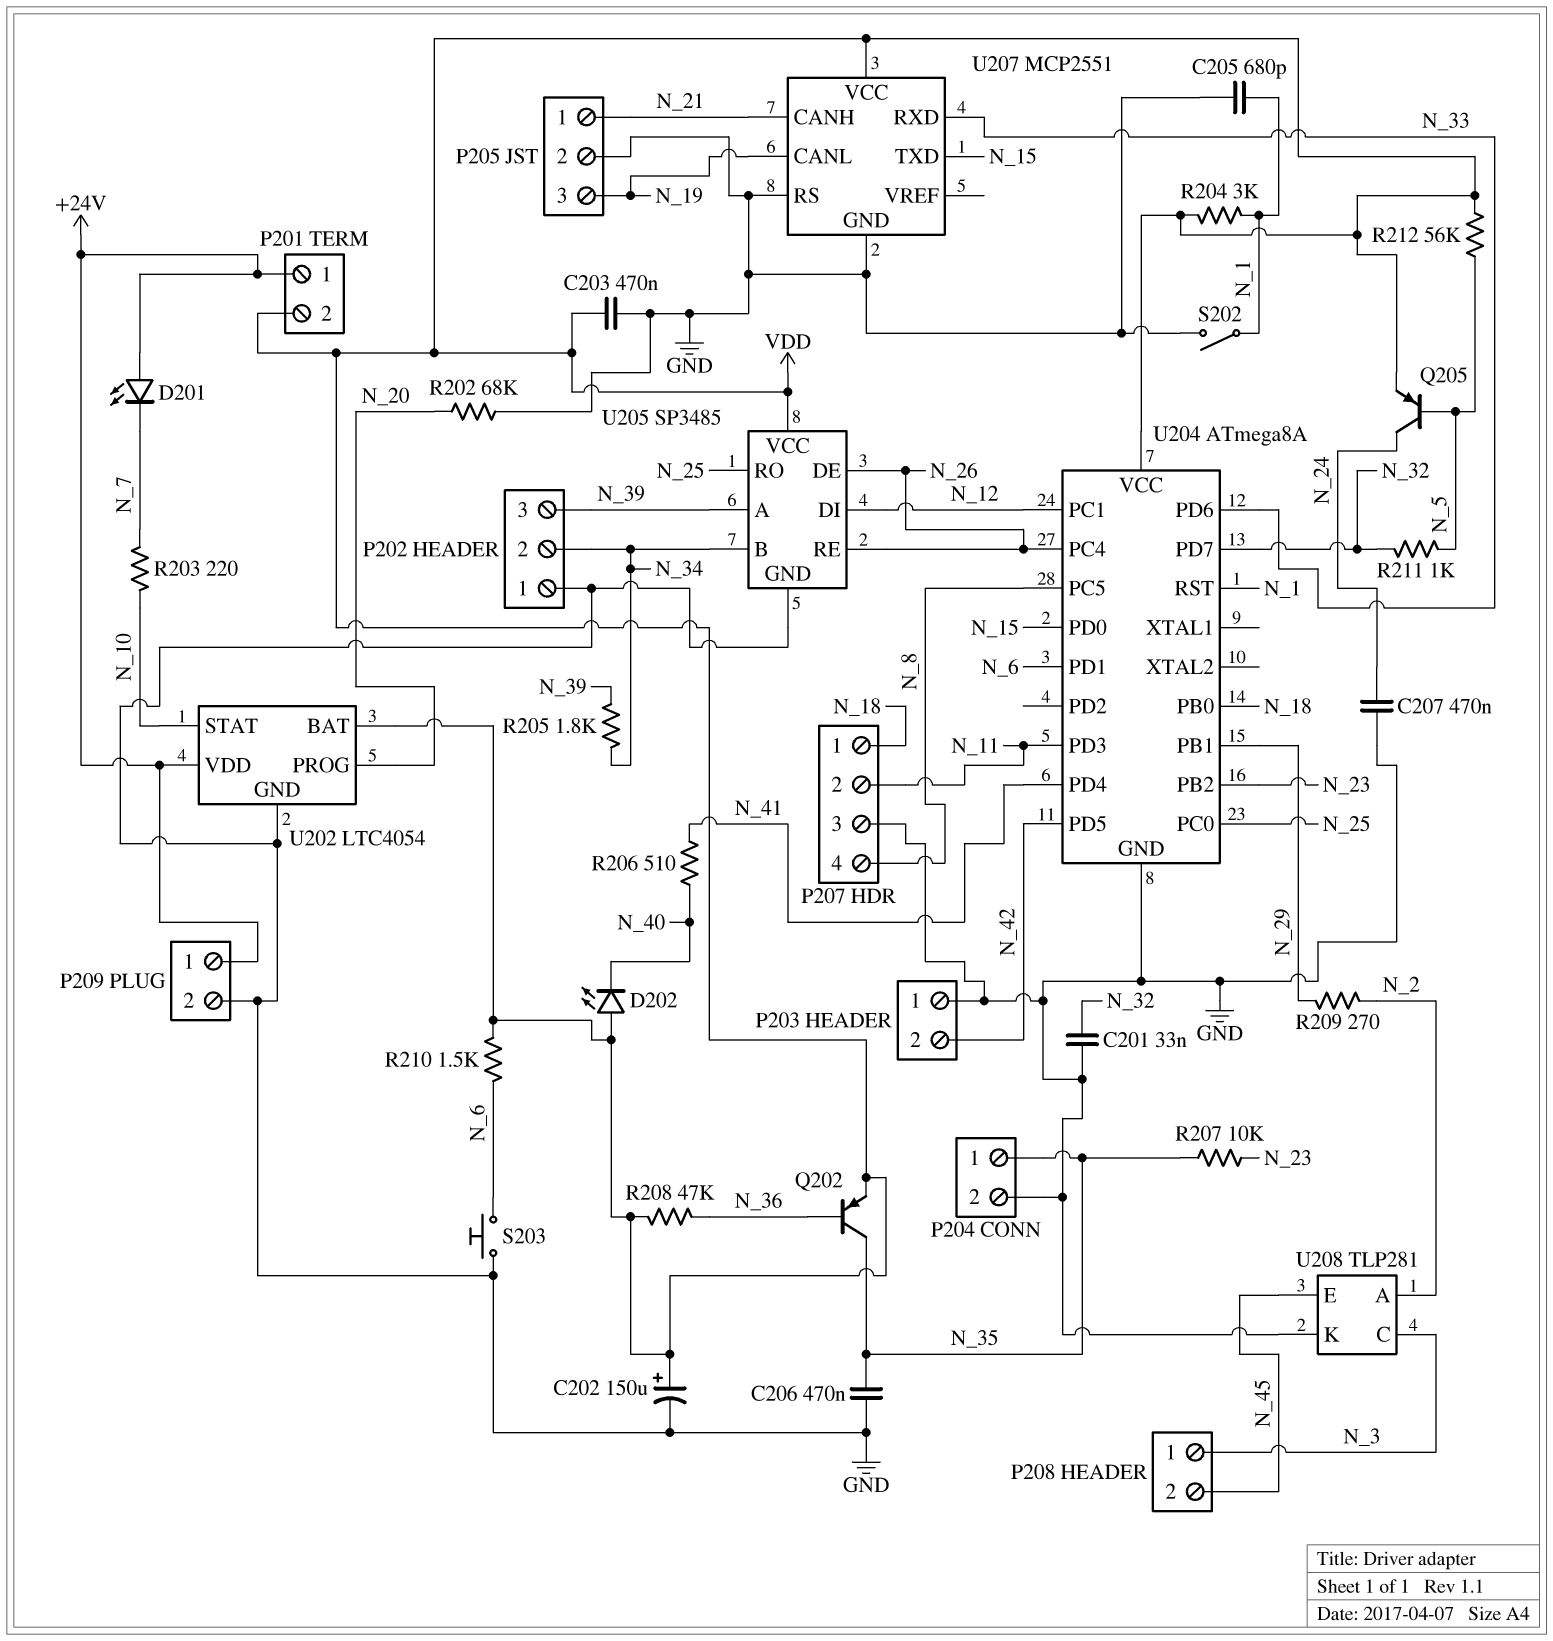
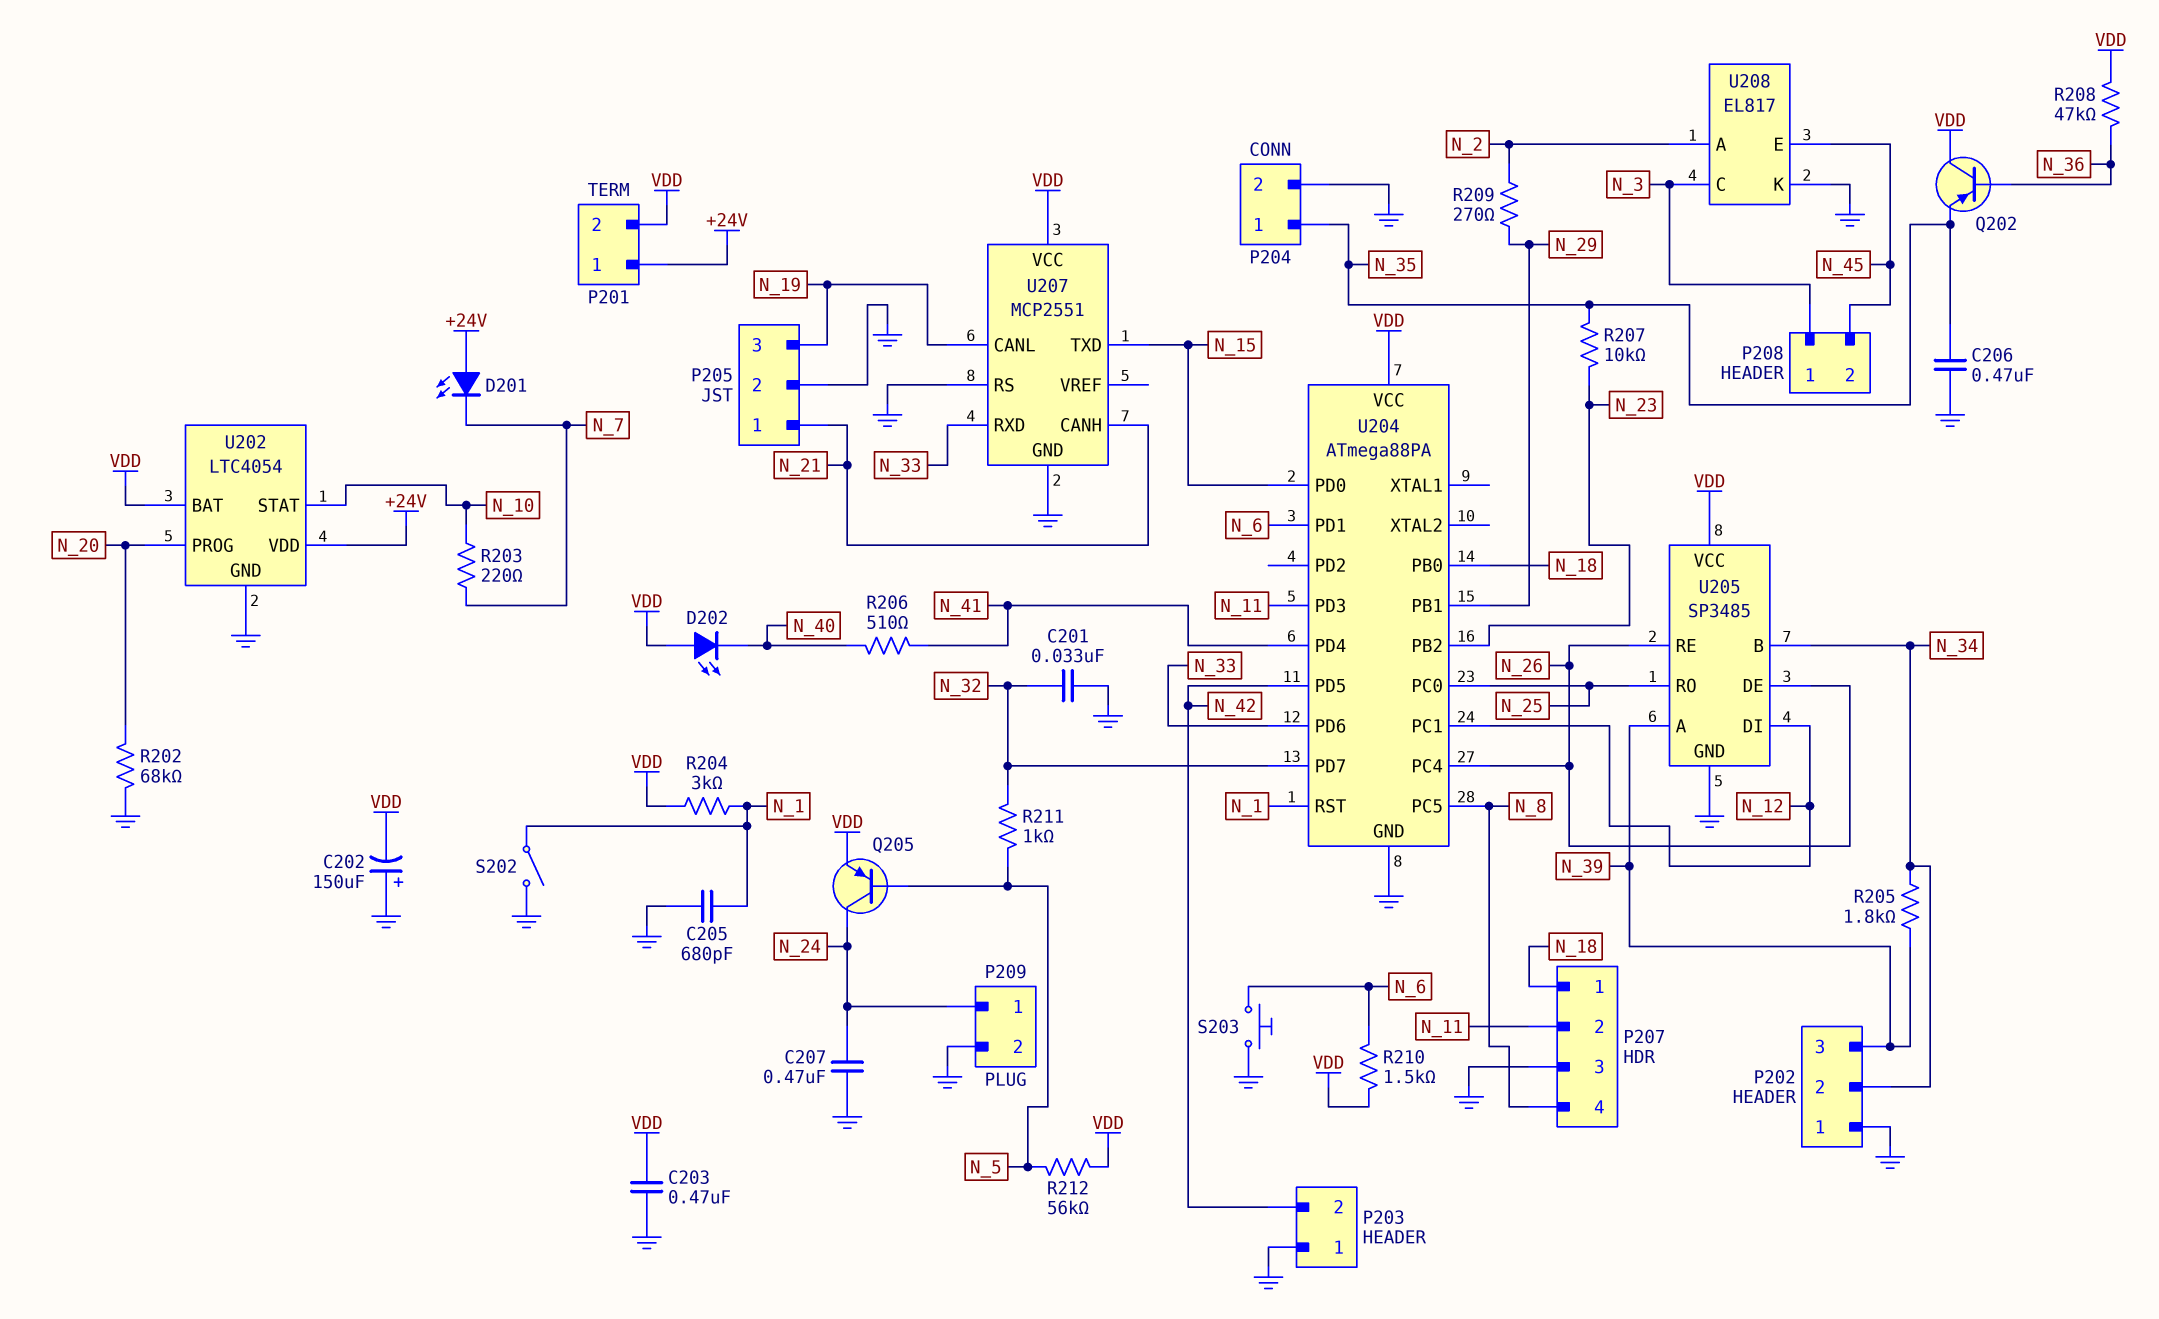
C202: 150uF (plus VDD, minus GND) -> 150uF (plus GND, minus VDD)
P209 pin 1: +24V -> N_24
Q202: PNP (B N_36, C N_35, E VDD) -> PNP (B N_36, C VDD, E N_35)
U204: ATmega8A -> ATmega88PA
U208: TLP281 -> EL817

